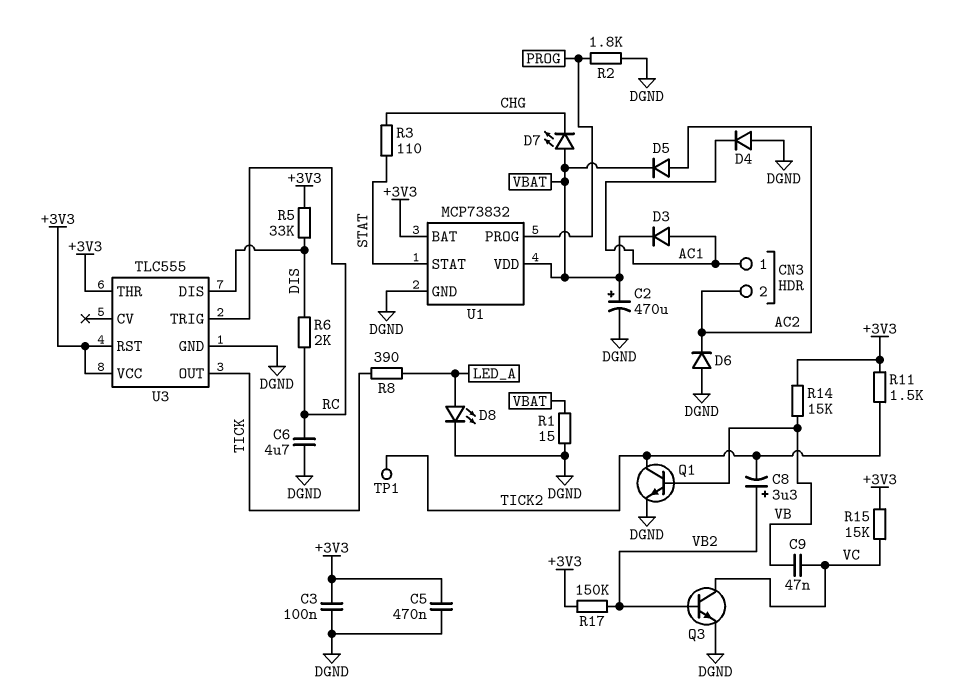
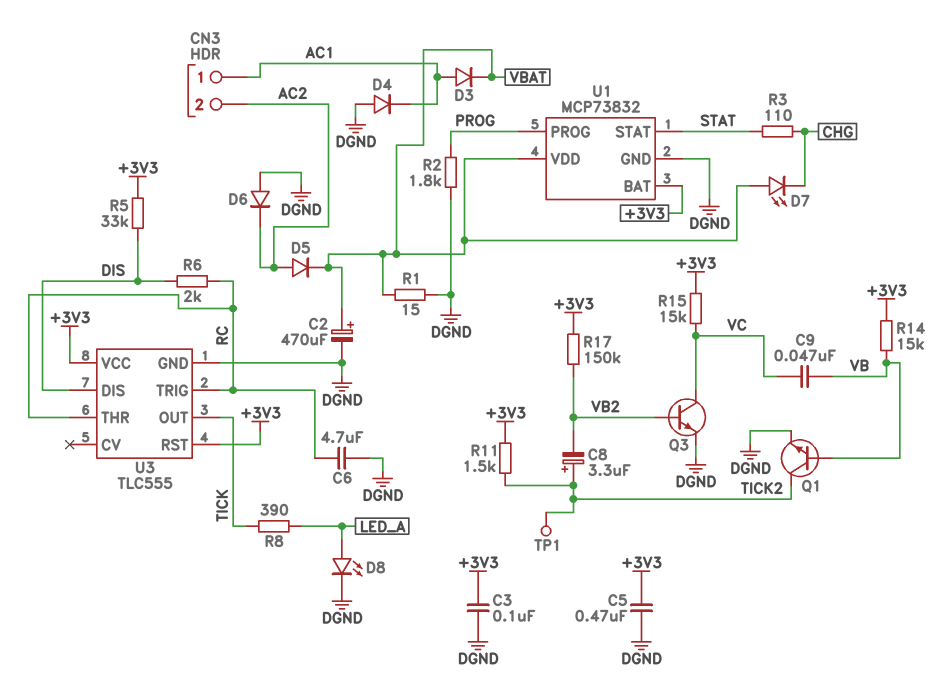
C8: 3.3uF (plus VB2, minus TICK2) -> 3.3uF (plus TICK2, minus VB2)
U3 pin THR: +3V3 -> RC

